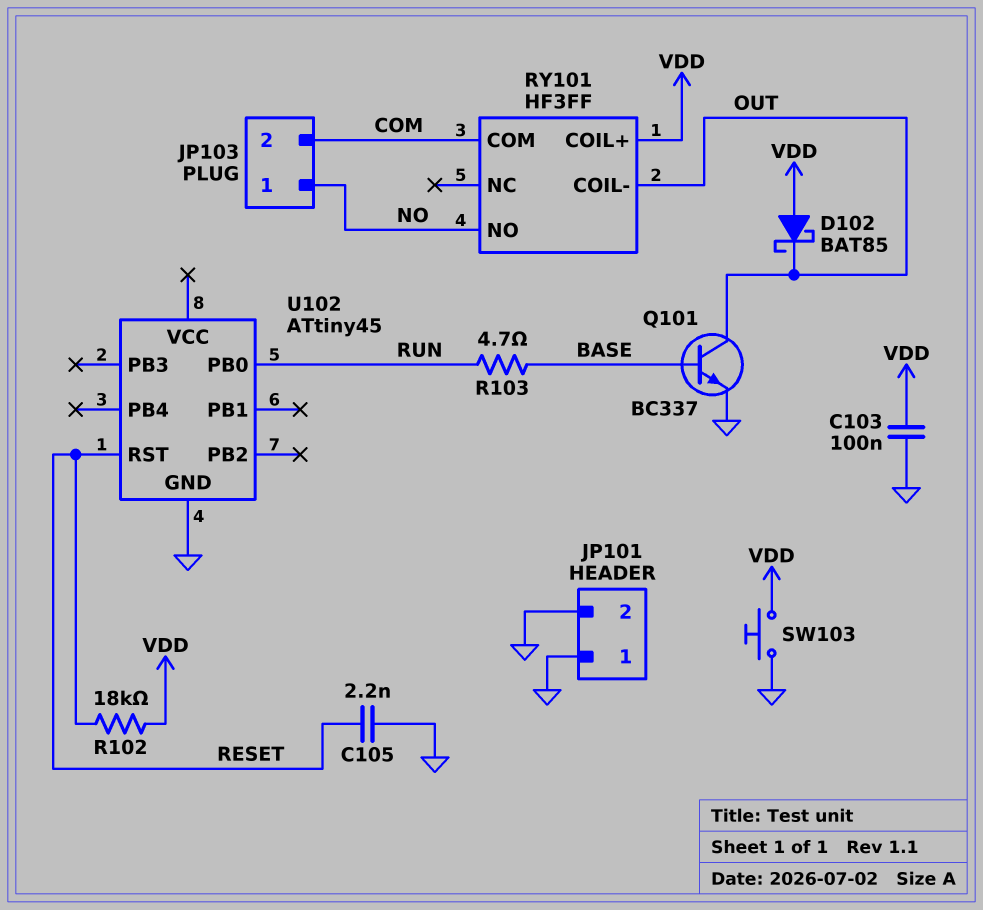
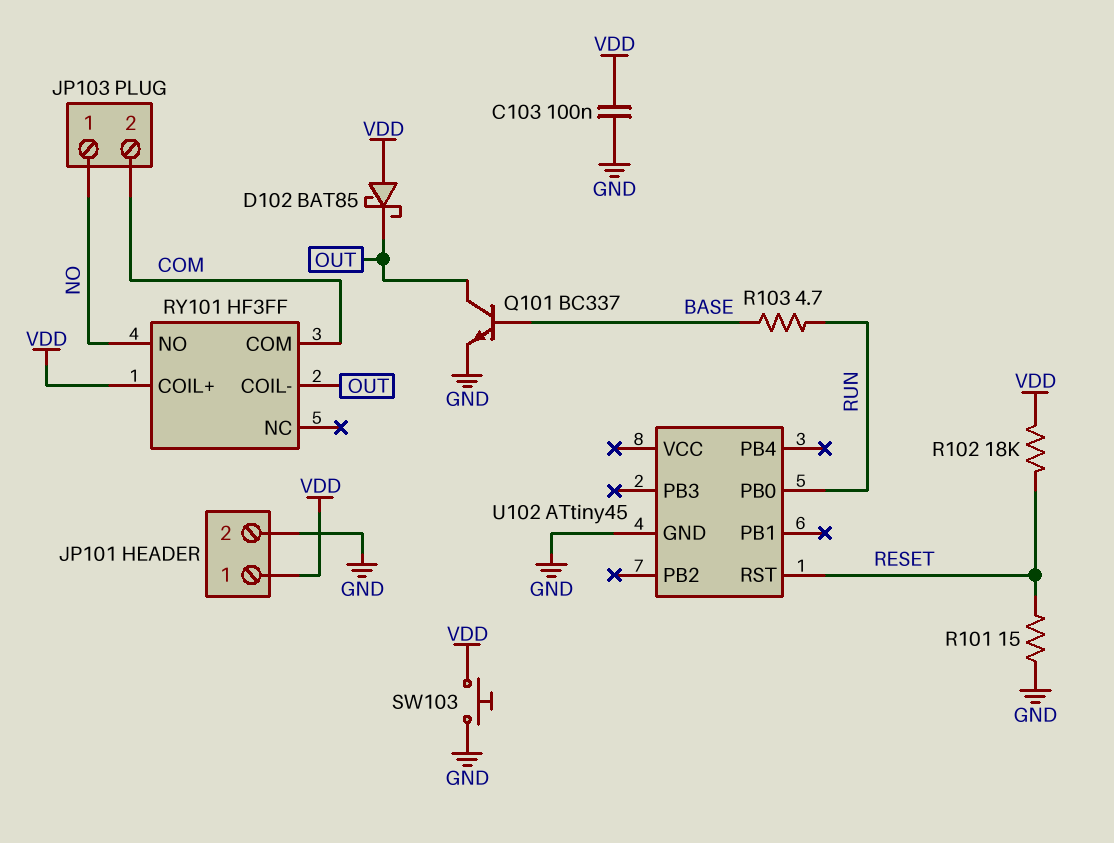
C105: 2.2nF (GND, RESET) -> none
JP101 pin 1: GND -> VDD
R101: none -> 15 (GND, RESET)

